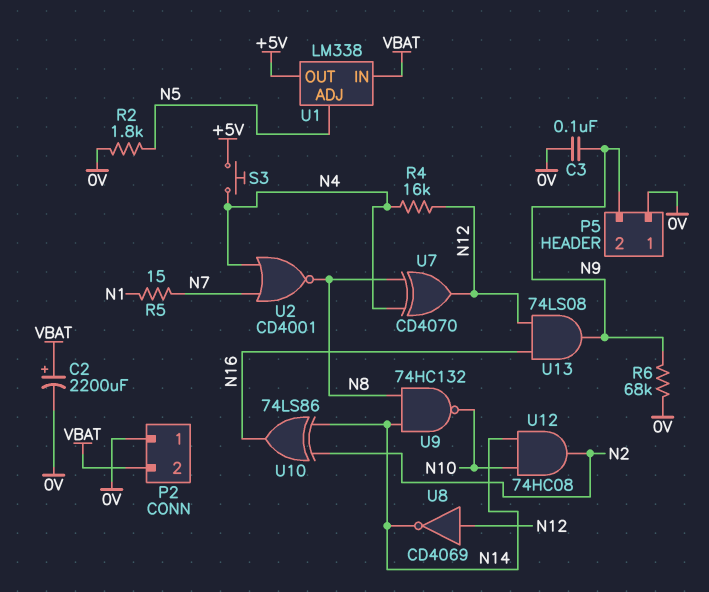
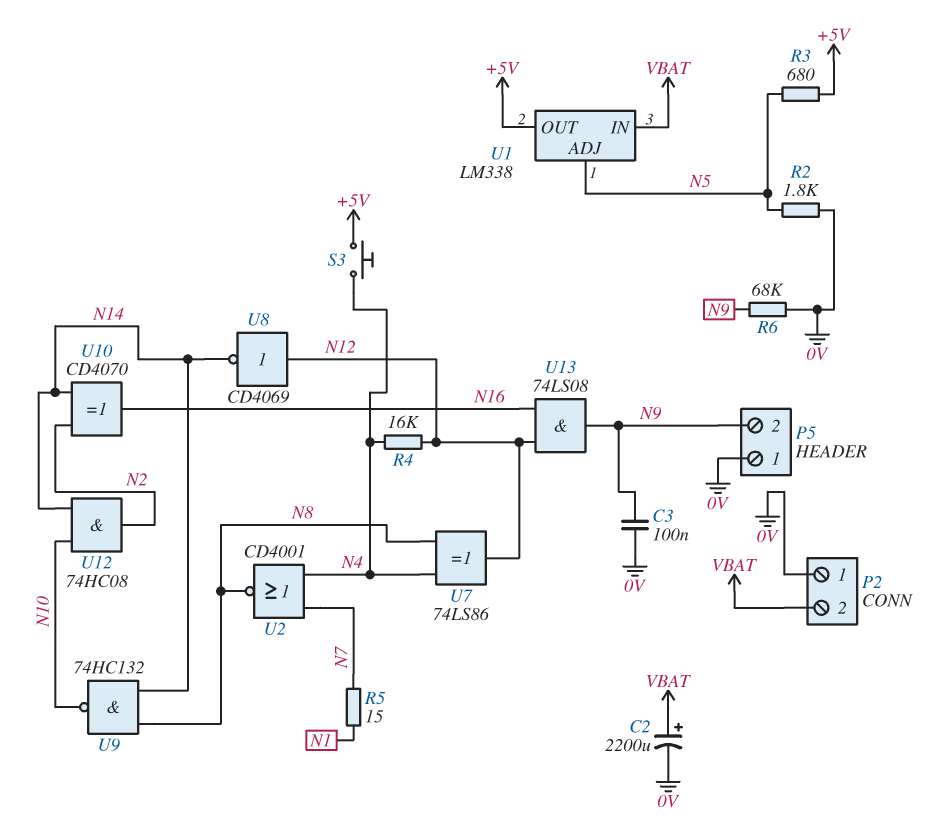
R3: none -> 680 (+5V, N5)
U7: XOR CD4070 (in N4, in N8, out N12) -> XOR 74LS86 (in N4, in N8, out N12)
U10: XOR 74LS86 (in N2, in N14, out N16) -> XOR CD4070 (in N2, in N14, out N16)

